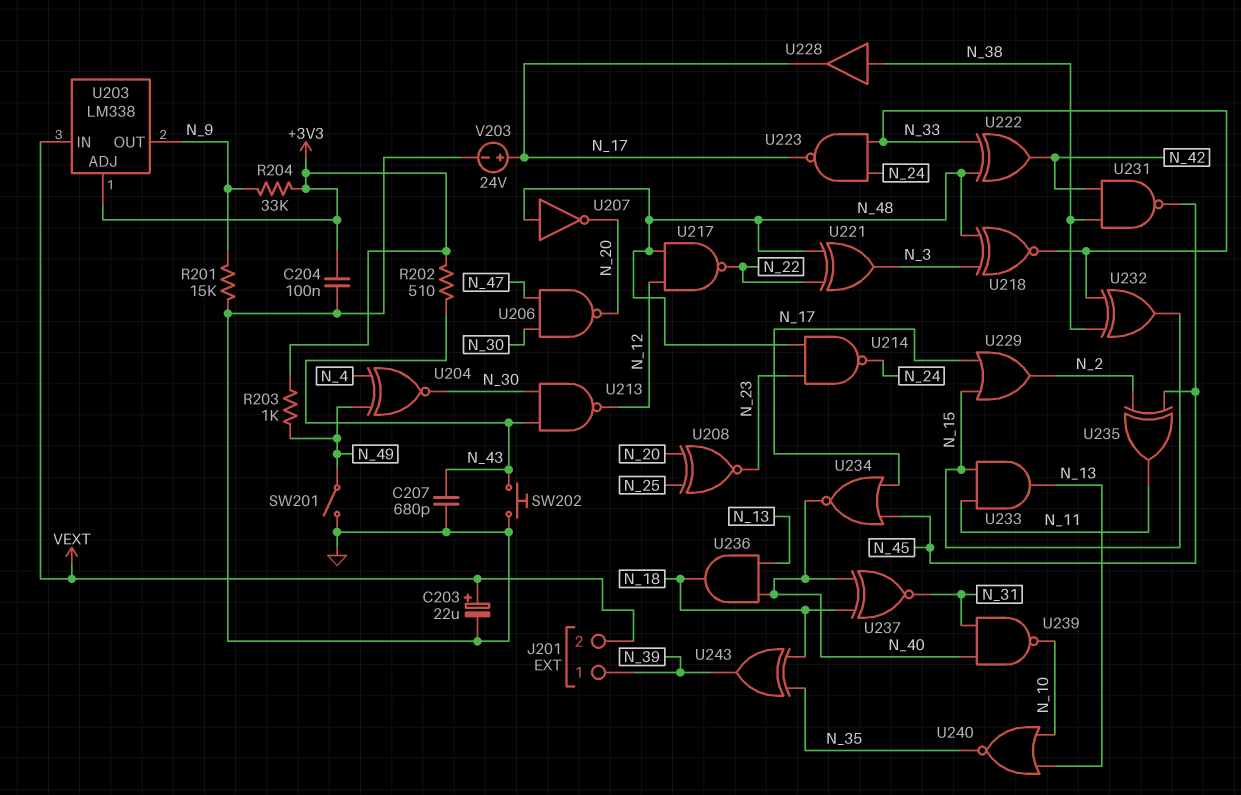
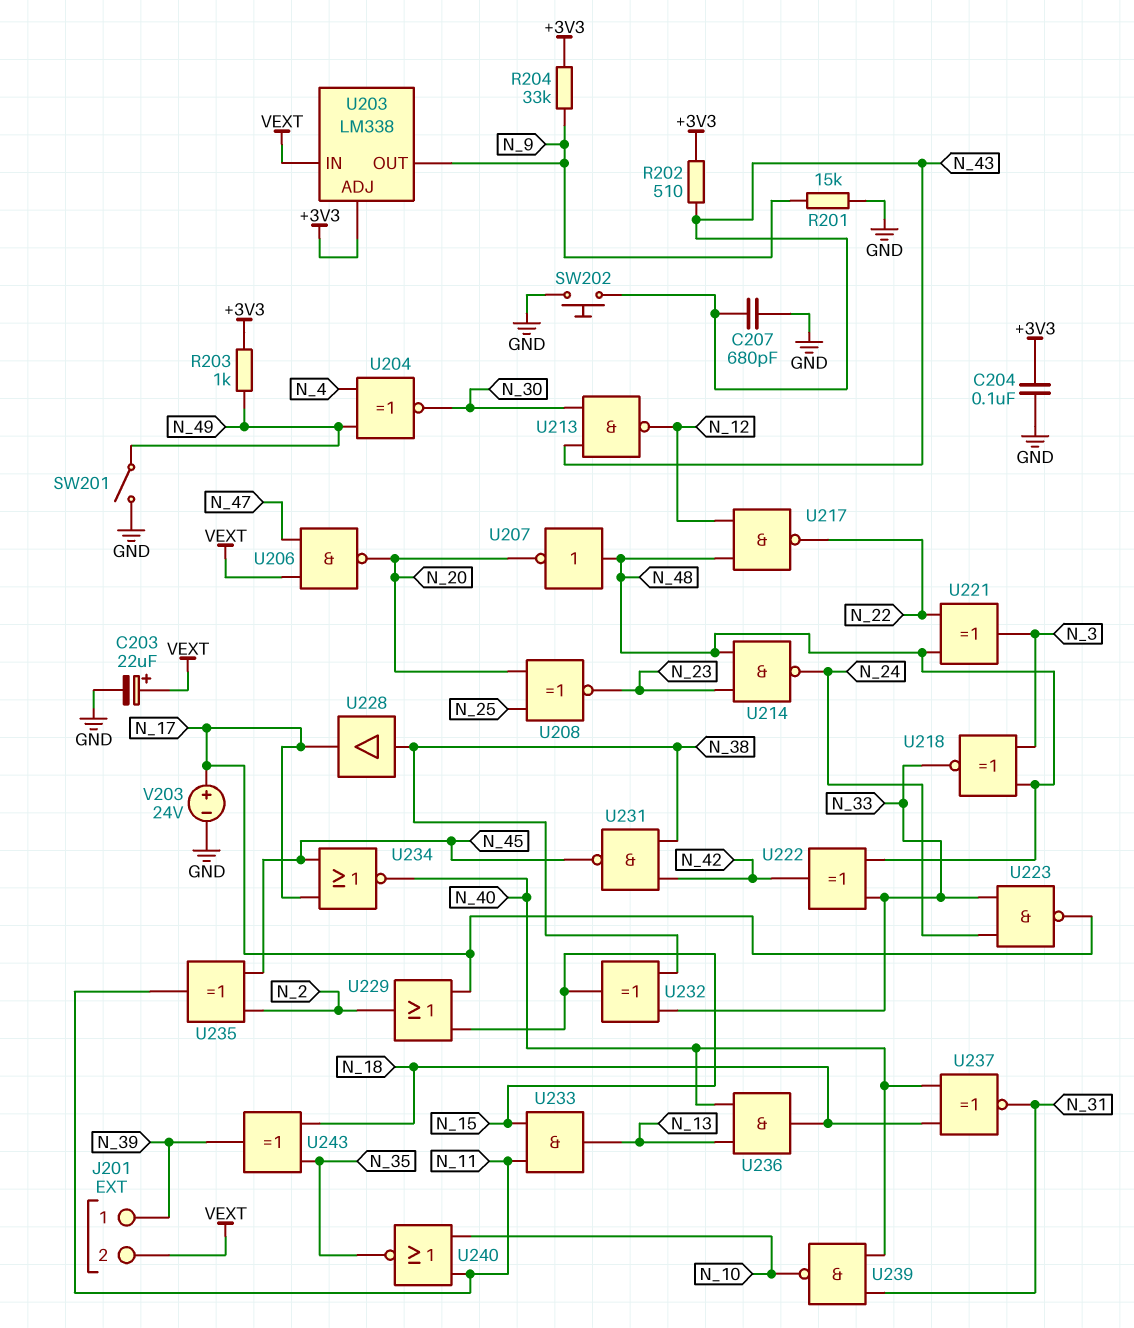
U206: NAND (in N_30, in N_47, out N_20) -> NAND (in N_47, in VEXT, out N_20)
U240: NOR (in N_10, in N_13, out N_35) -> NOR (in N_10, in N_11, out N_35)

